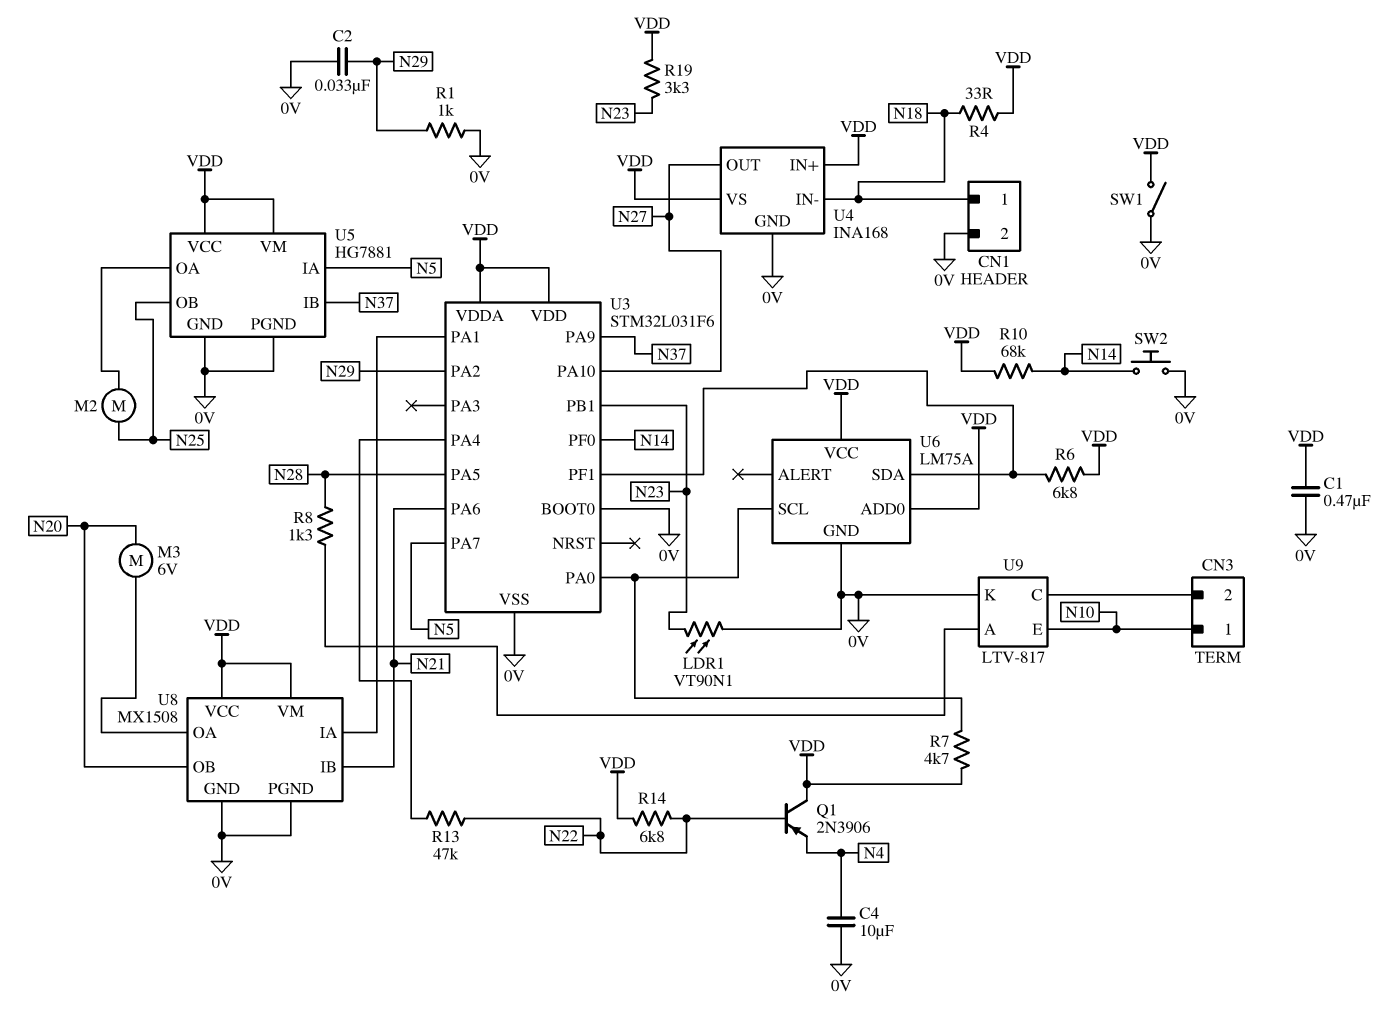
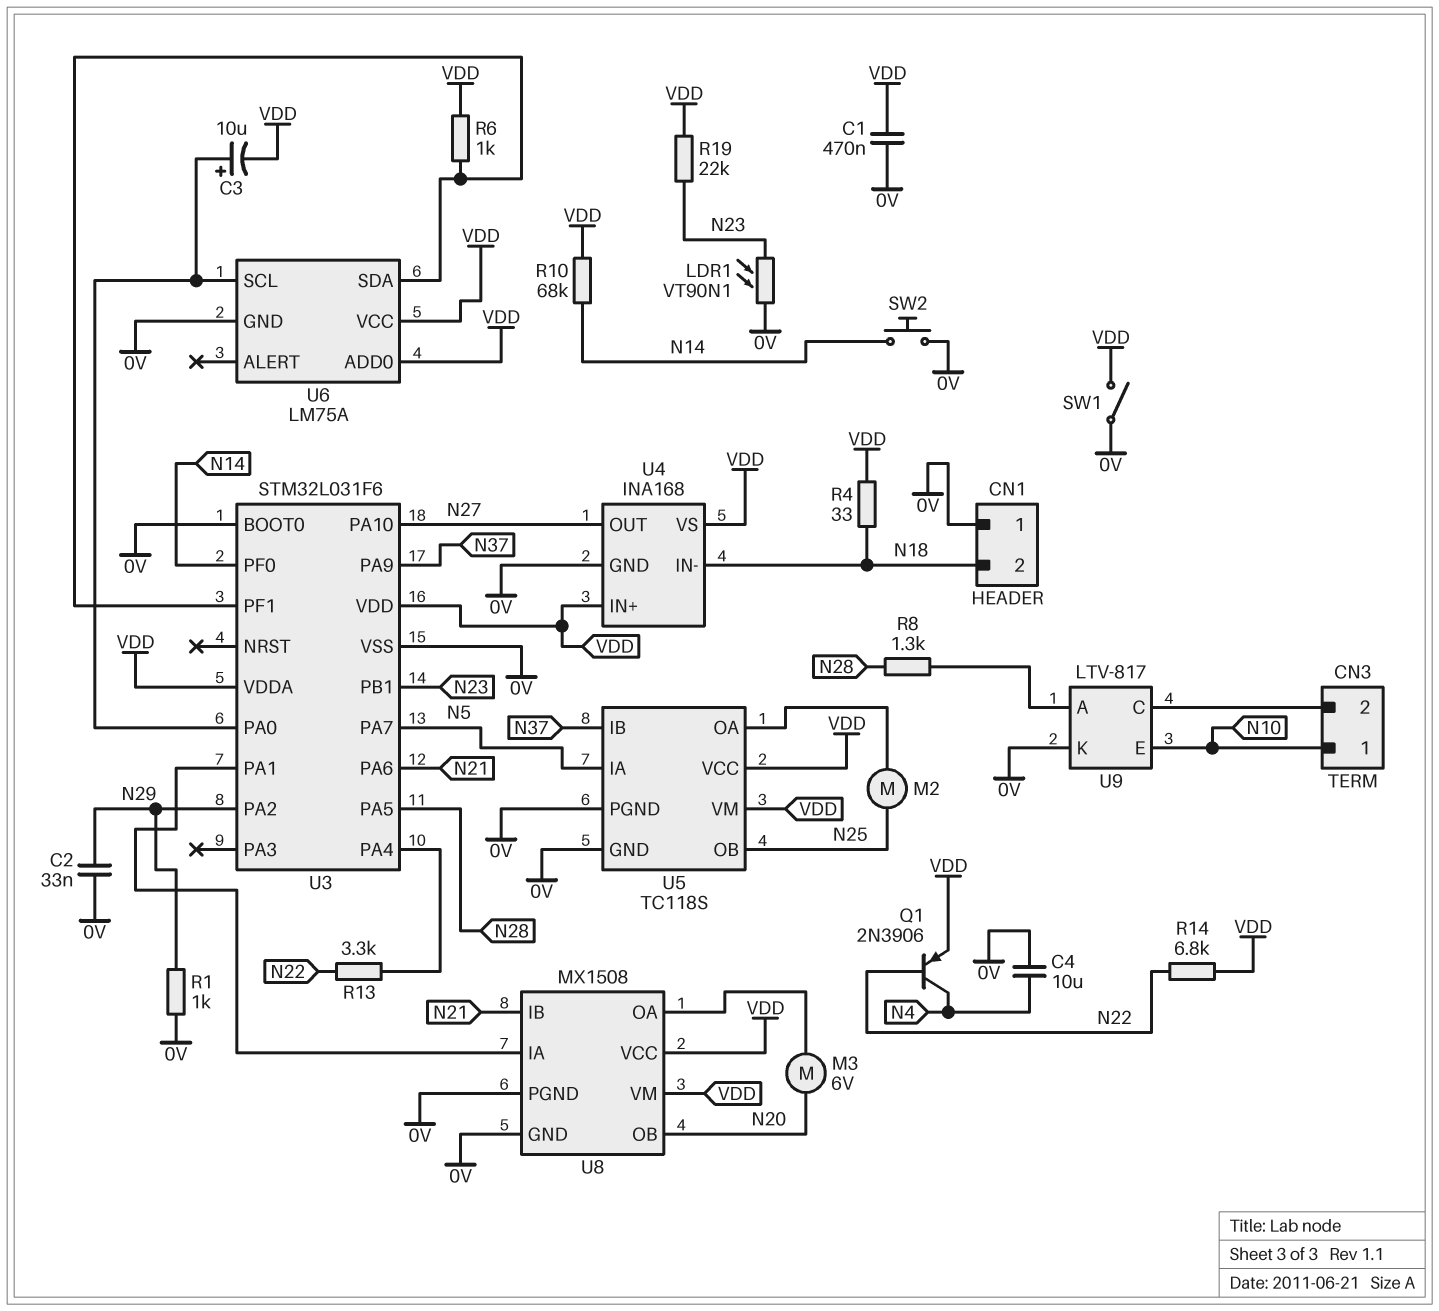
C3: none -> 10uF (plus U3/PA0, minus VDD)
CN1 pin 1: N18 -> 0V
CN1 pin 2: 0V -> N18
Q1: PNP 2N3906 (B N22, C VDD, E N4) -> PNP 2N3906 (B N22, C N4, E VDD)
R6: 6.8k (U3/PF1, VDD) -> 1k (U3/PF1, VDD)
R7: 4.7k (U3/PA0, VDD) -> none
R13: 47k (N22, U3/PA4) -> 3.3k (N22, U3/PA4)
R19: 3.3k (N23, VDD) -> 22k (N23, VDD)
U5: HG7881 -> TC118S

